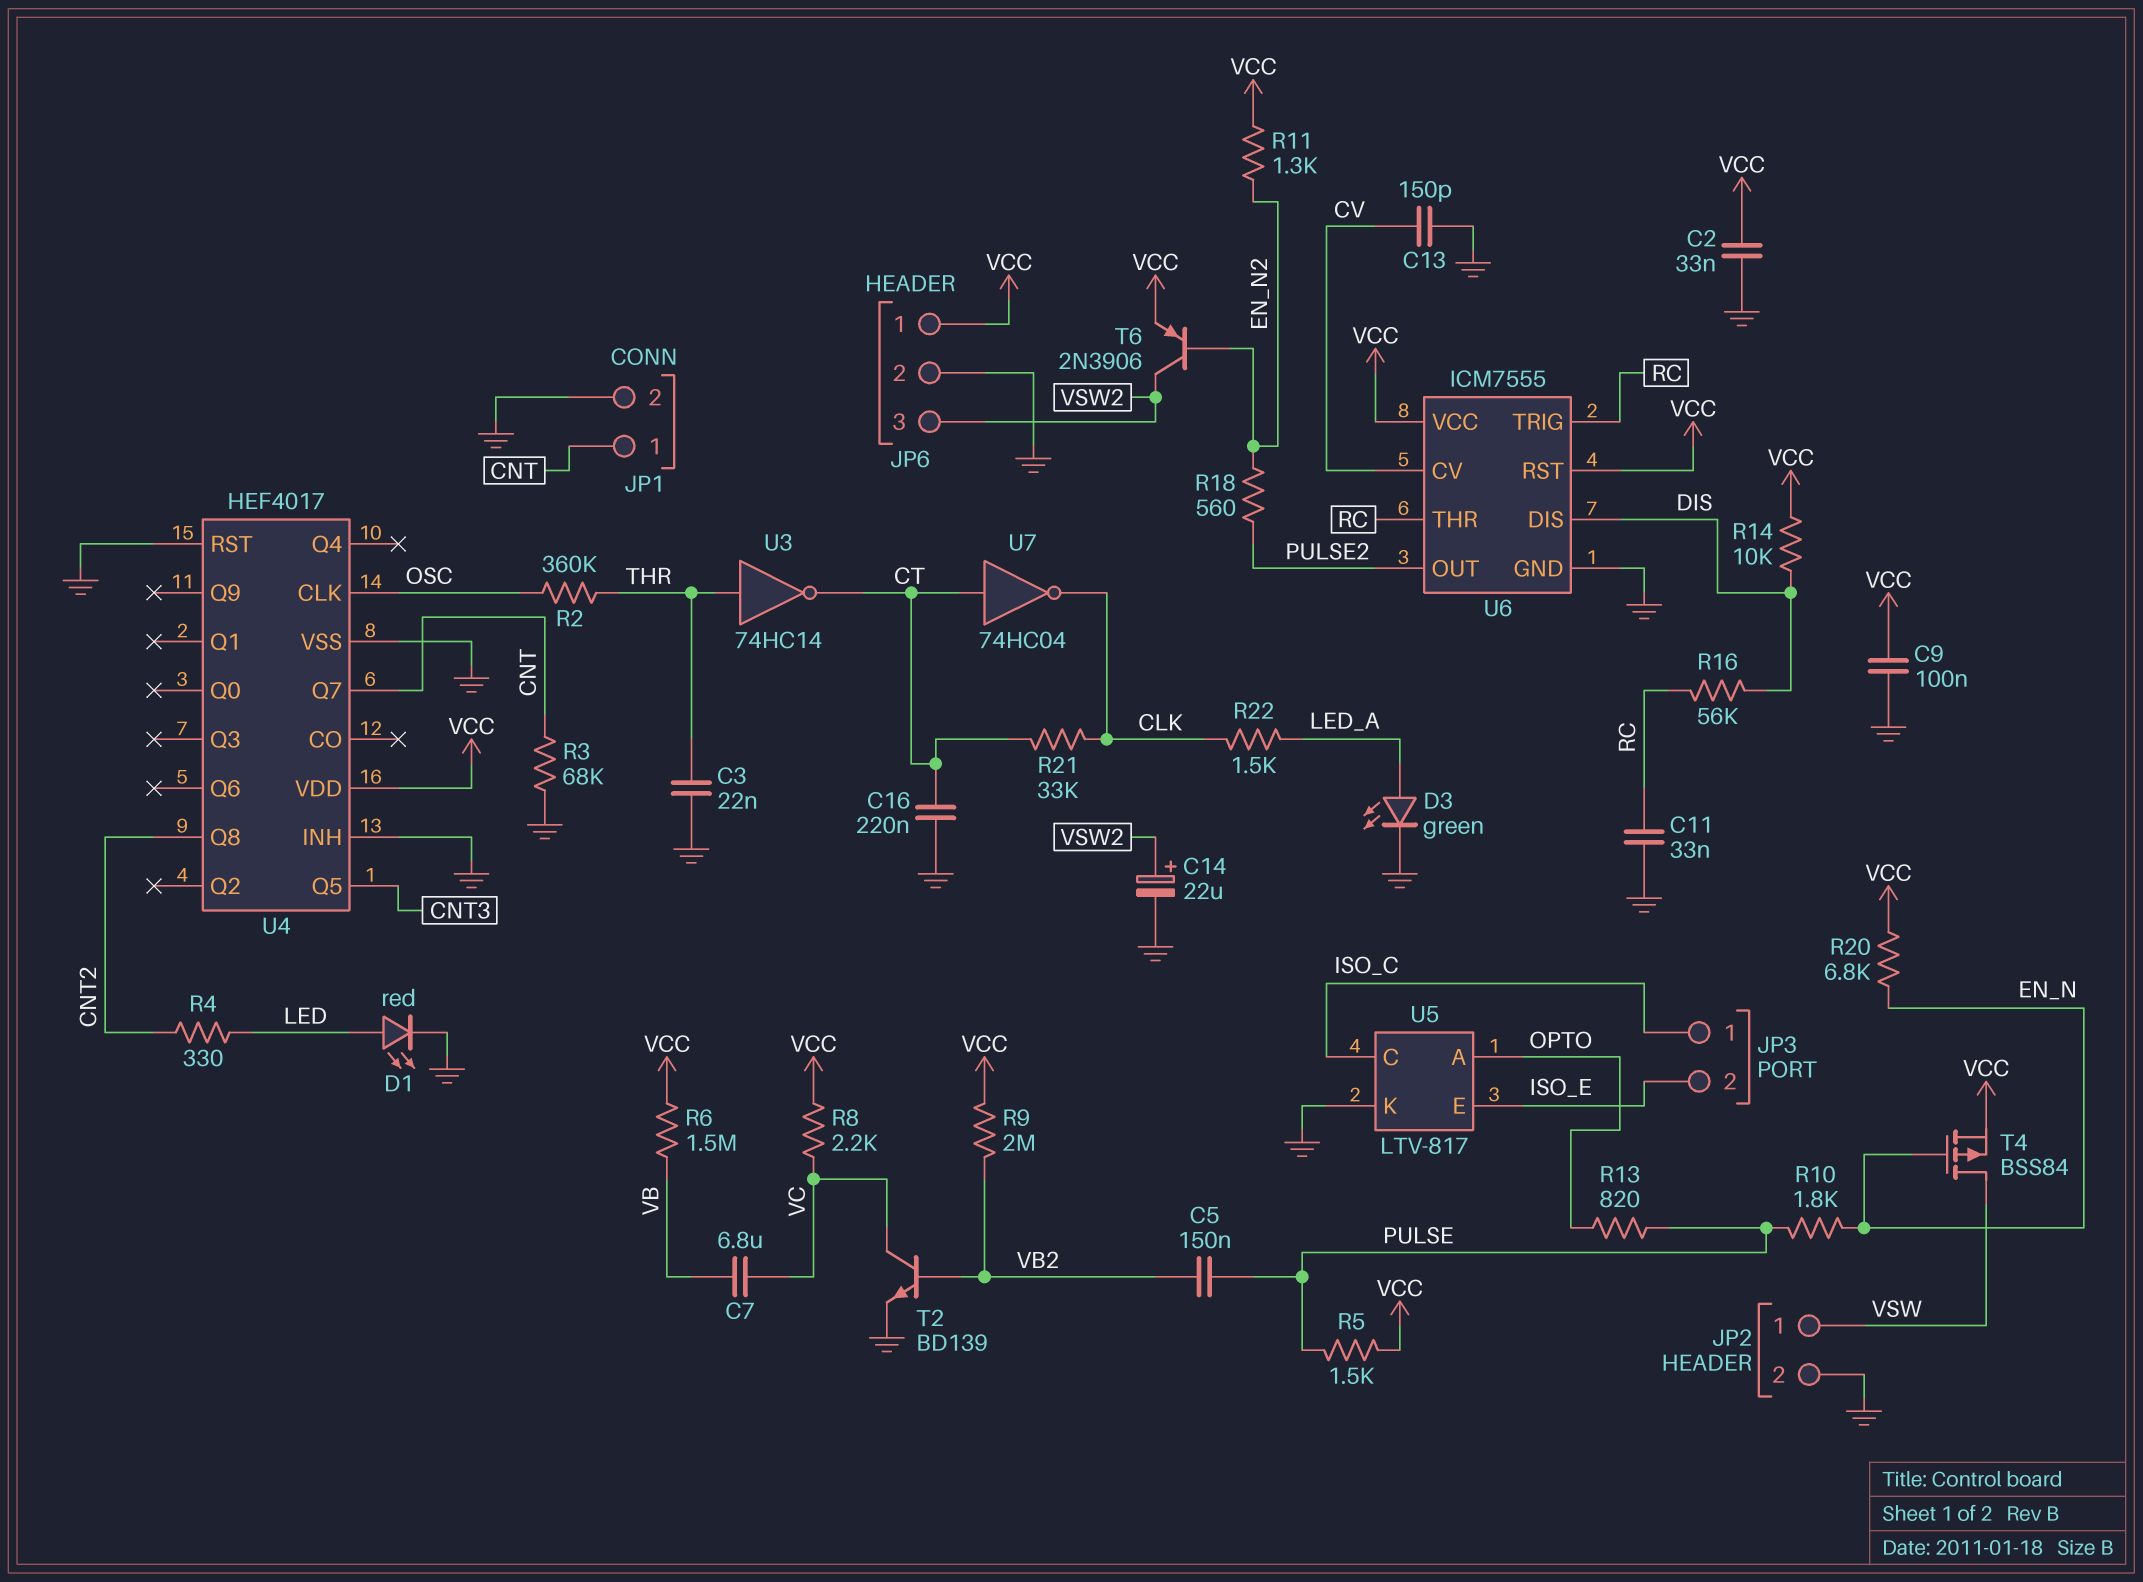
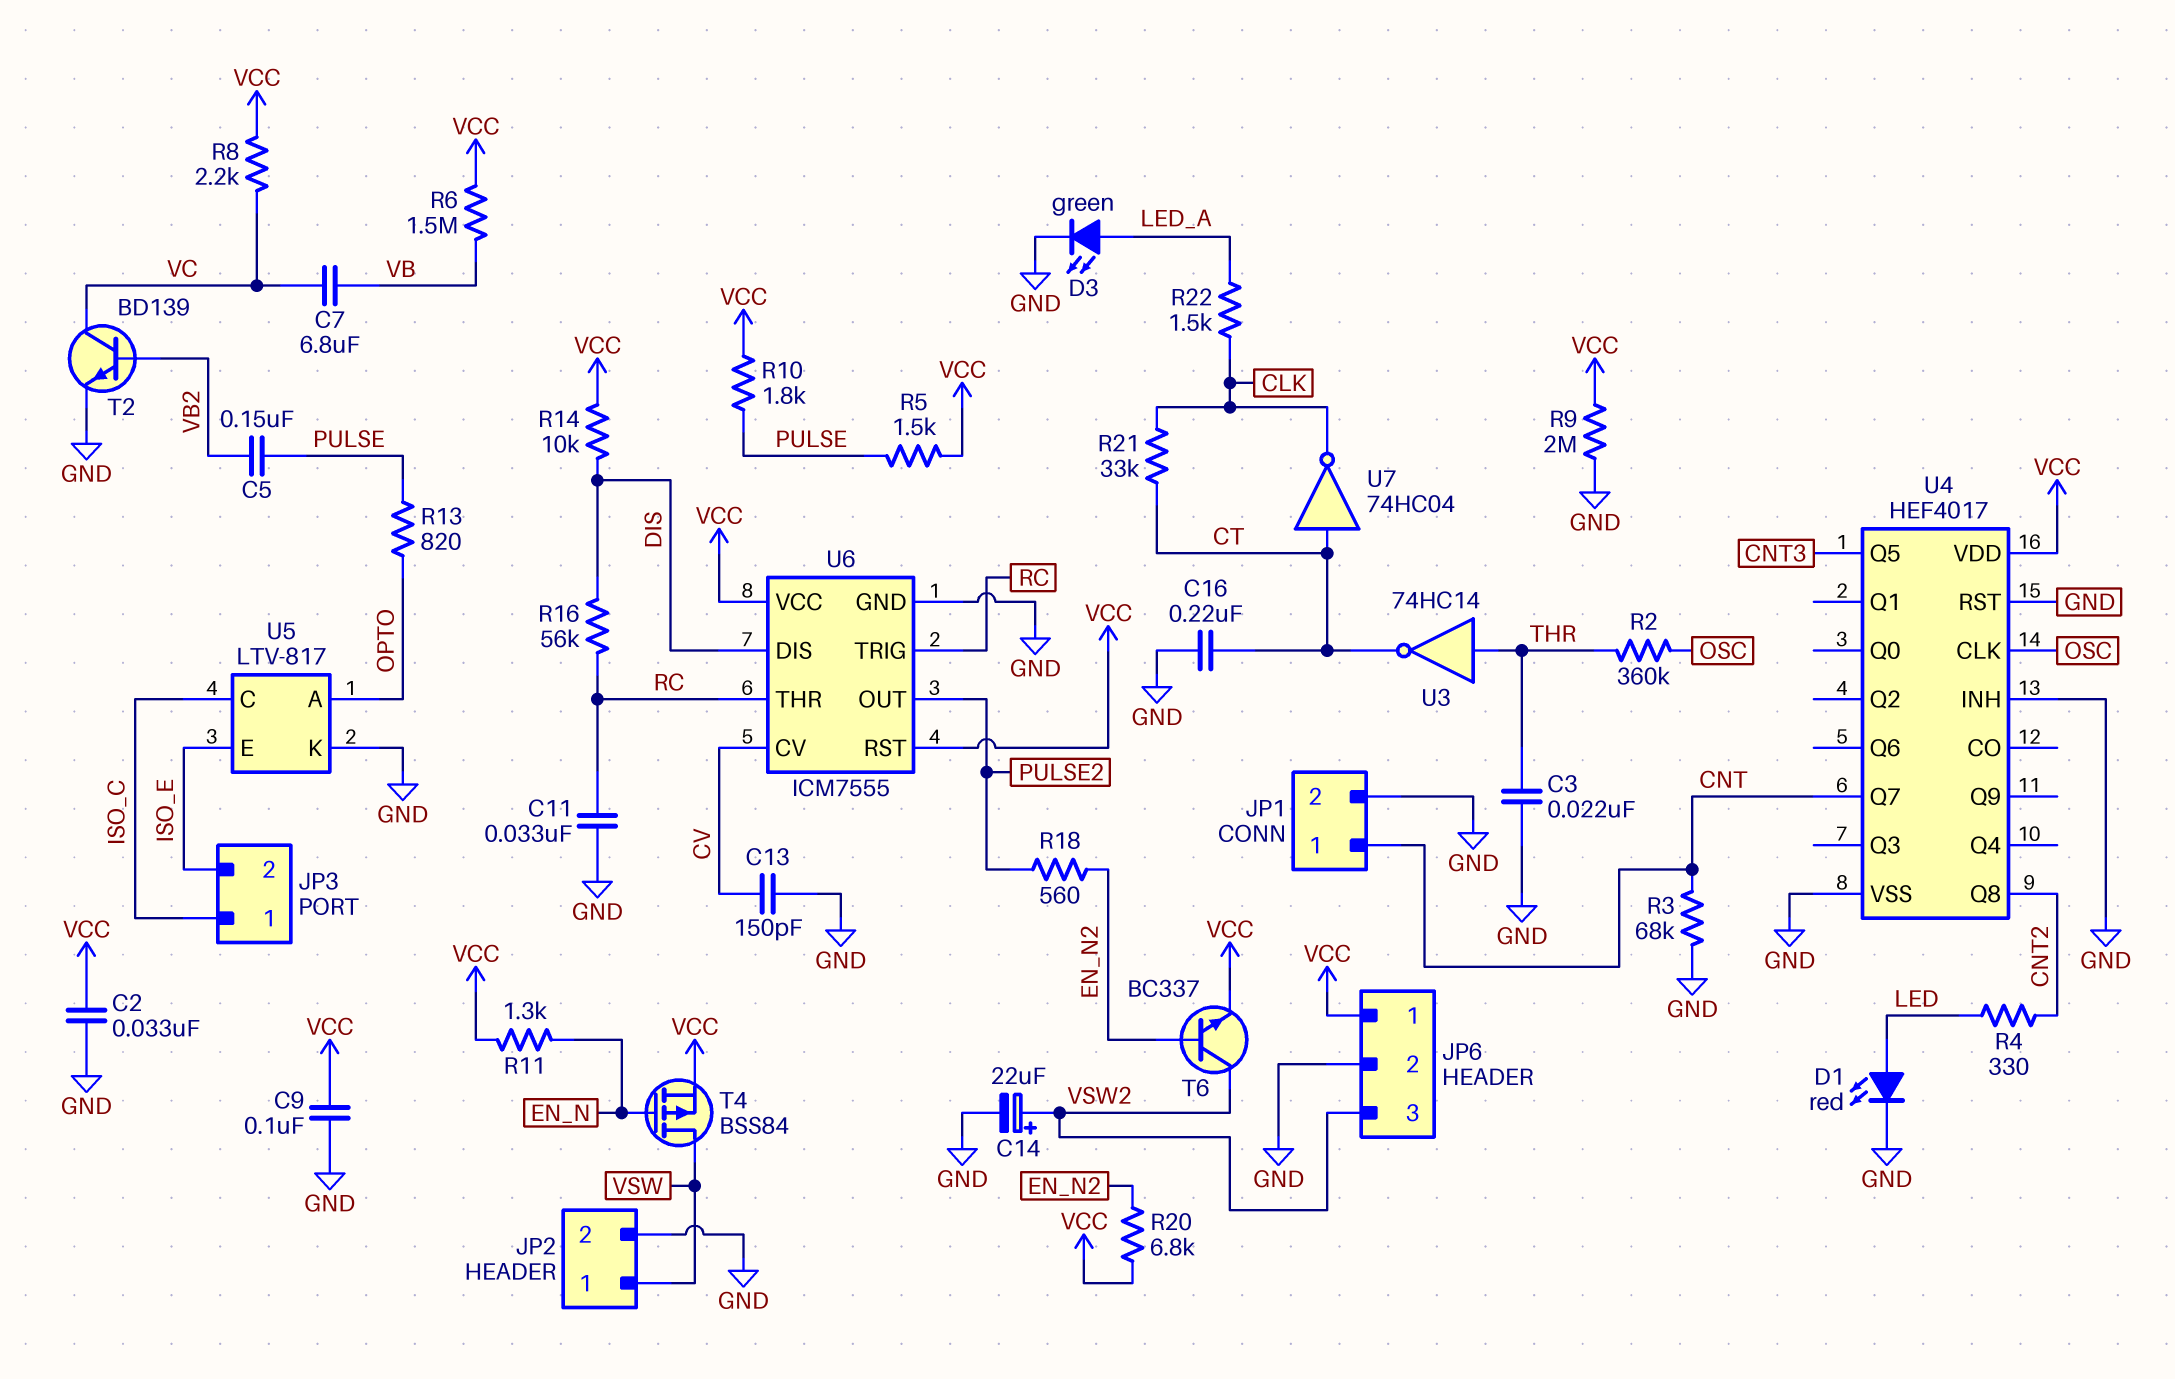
R9: 2M (VB2, VCC) -> 2M (GND, VCC)
R10: 1.8k (EN_N, PULSE) -> 1.8k (PULSE, VCC)
R11: 1.3k (EN_N2, VCC) -> 1.3k (EN_N, VCC)
R20: 6.8k (EN_N, VCC) -> 6.8k (EN_N2, VCC)
T6: PNP 2N3906 (B EN_N2, C VSW2, E VCC) -> NPN BC337 (B EN_N2, C VSW2, E VCC)

